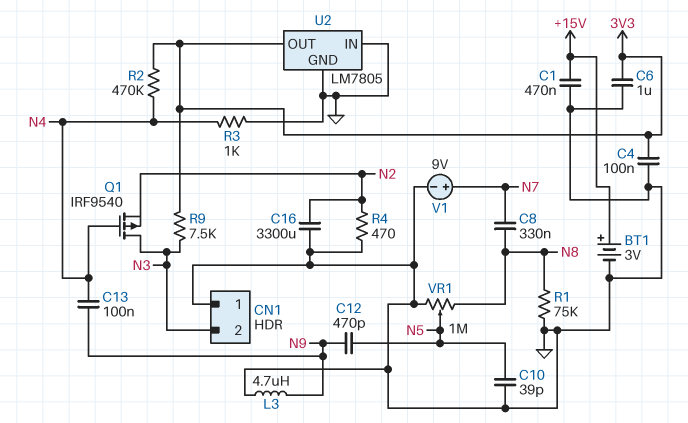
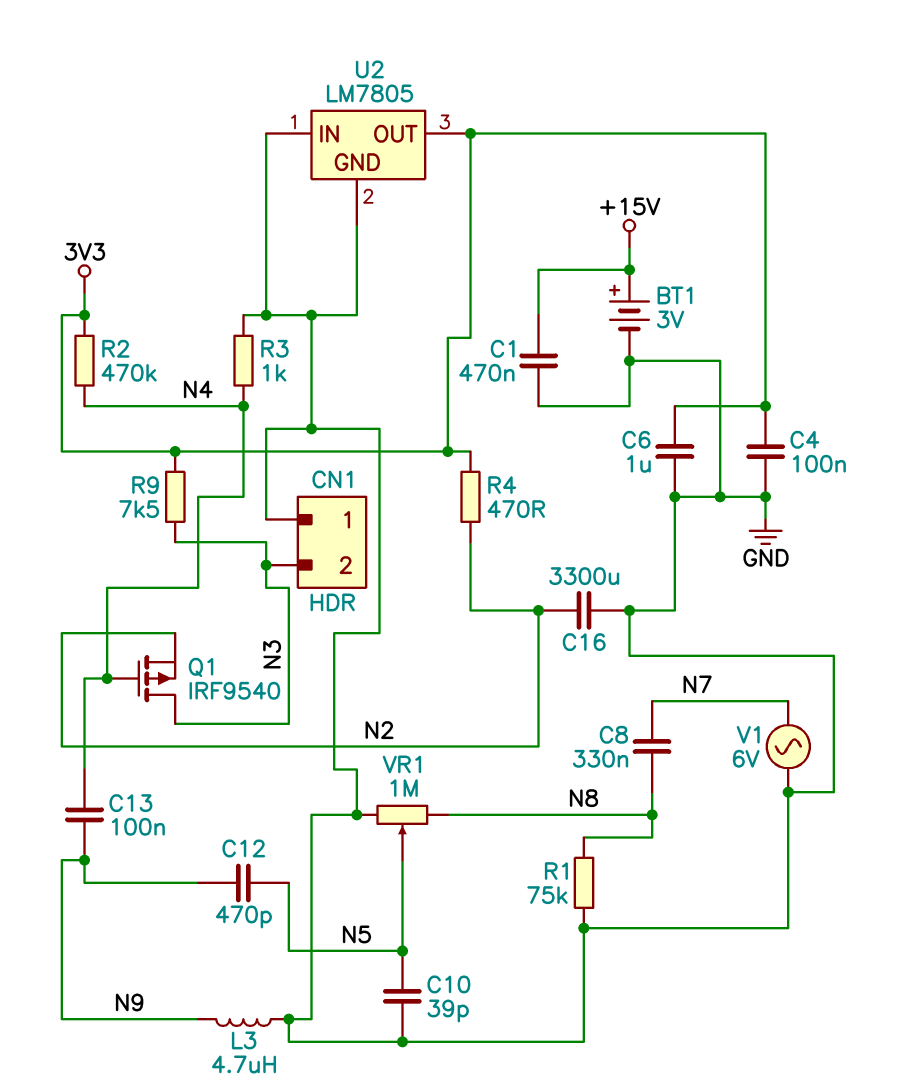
R4: 470 (GND, N2) -> 470 (3V3, N2)
V1: 9V (plus N7, minus GND) -> AC 6V (GND, N7)

